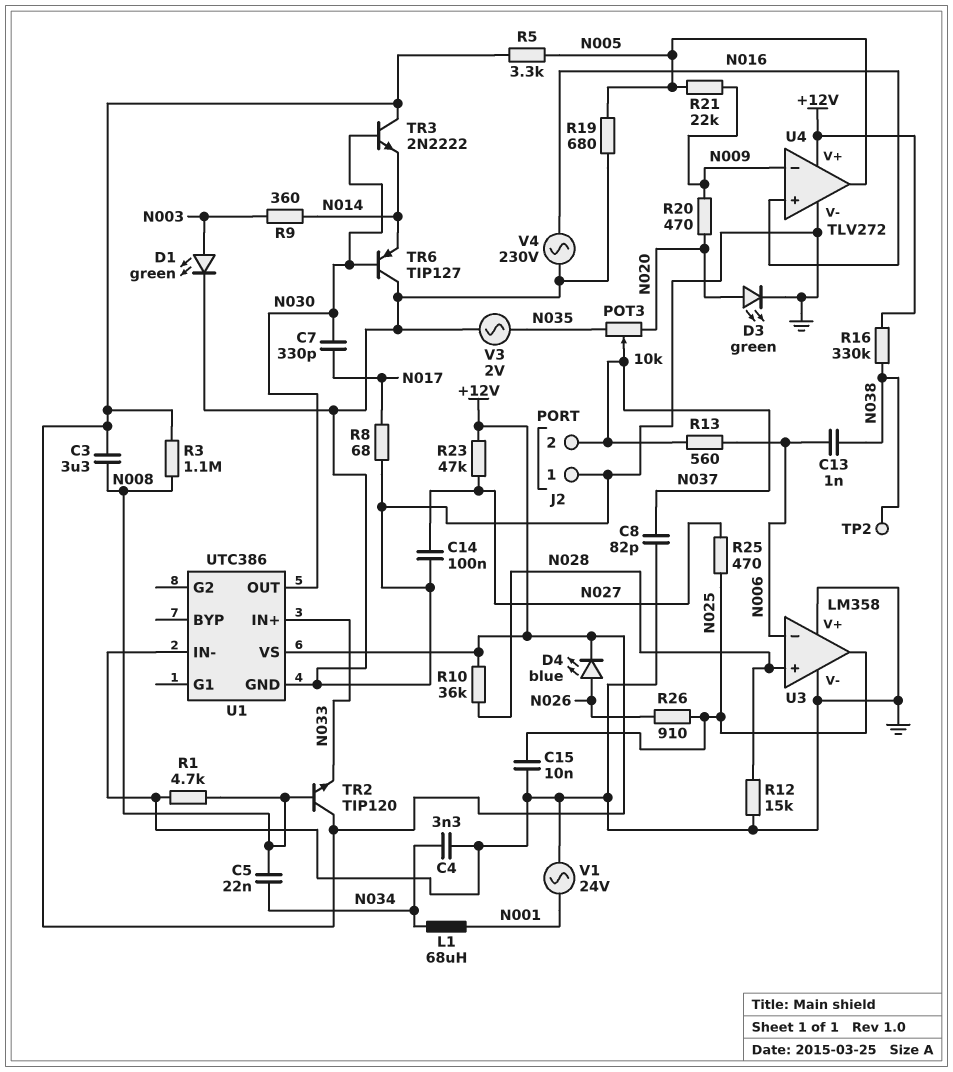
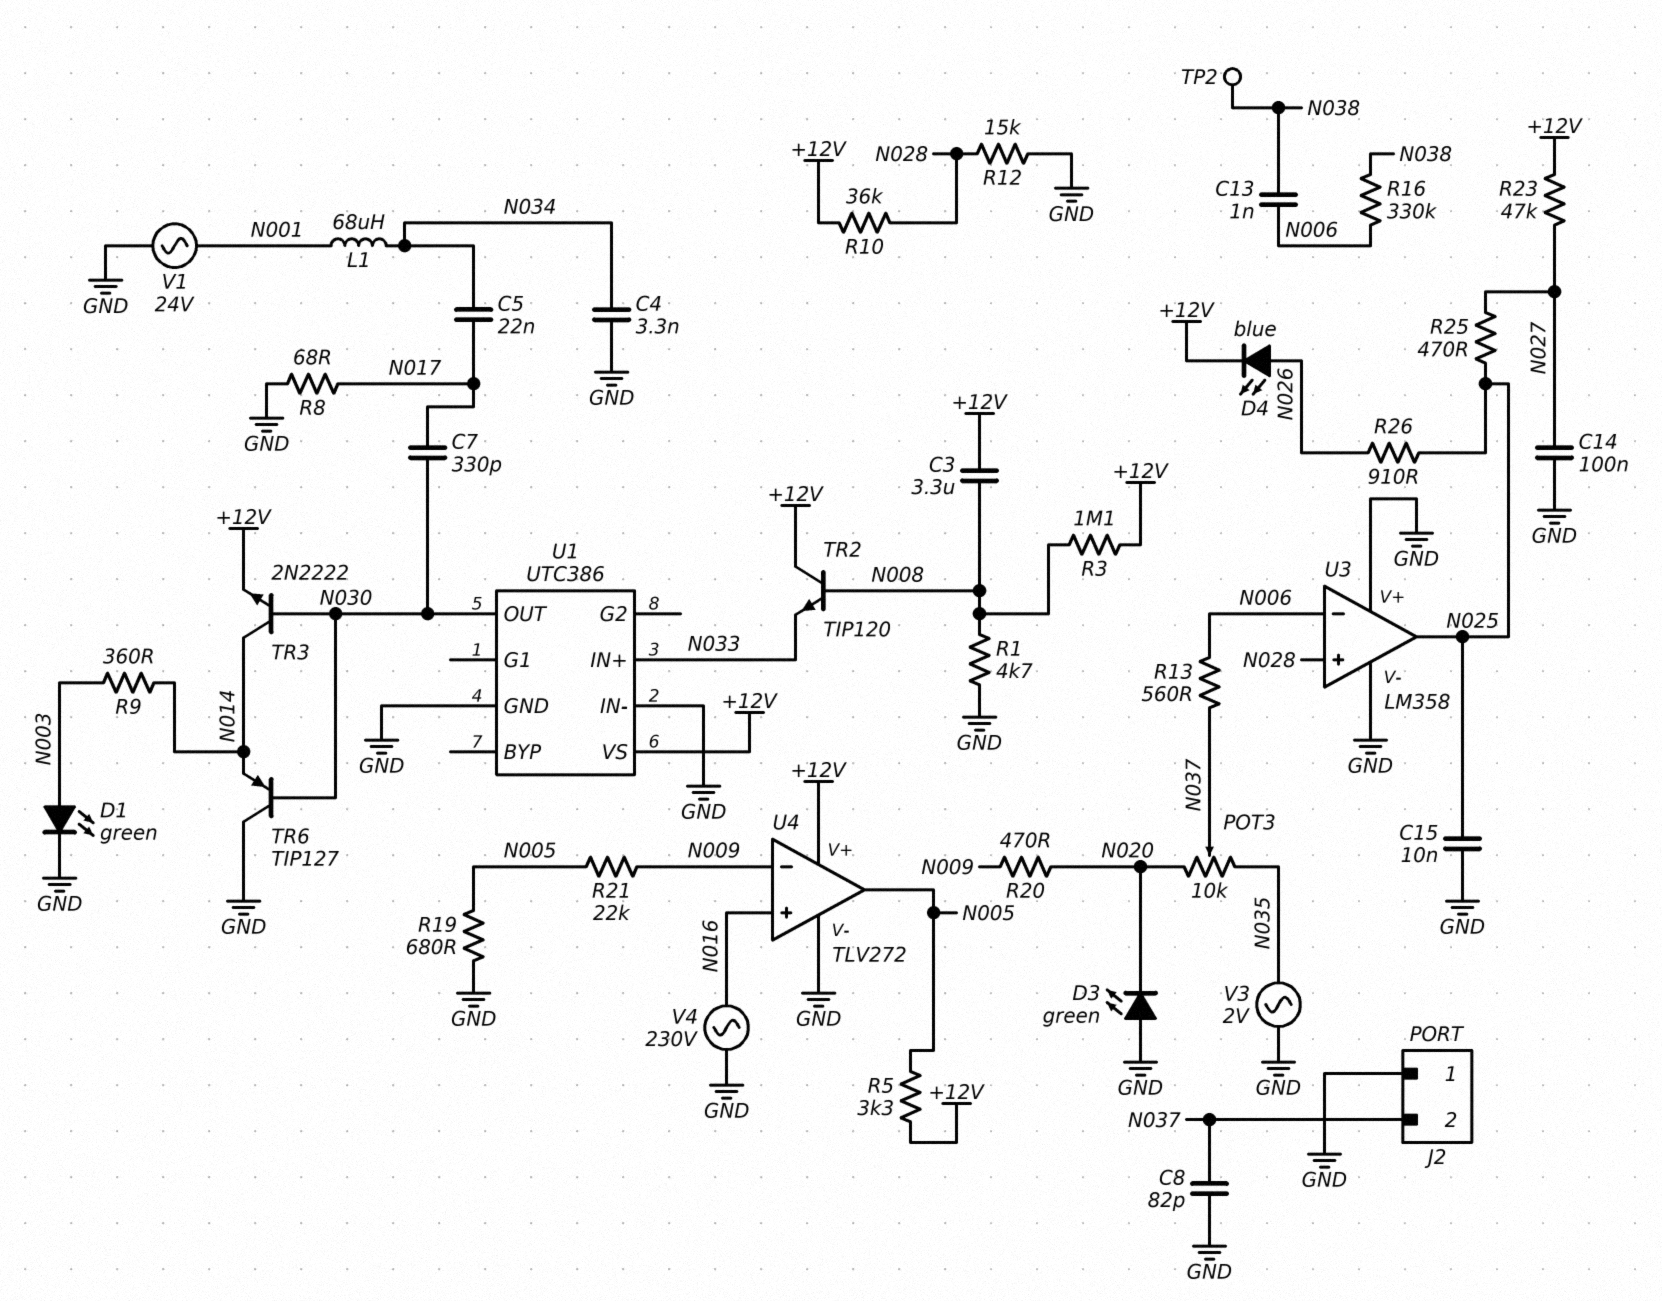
C5: 22nF (N008, N034) -> 22nF (N017, N034)
D3: LED green (A N020, K GND) -> LED green (A GND, K N020)
R16: 330k (+12V, N038) -> 330k (N006, N038)
TR3: NPN 2N2222 (B N030, C +12V, E N014) -> NPN 2N2222 (B N030, C N014, E +12V)

